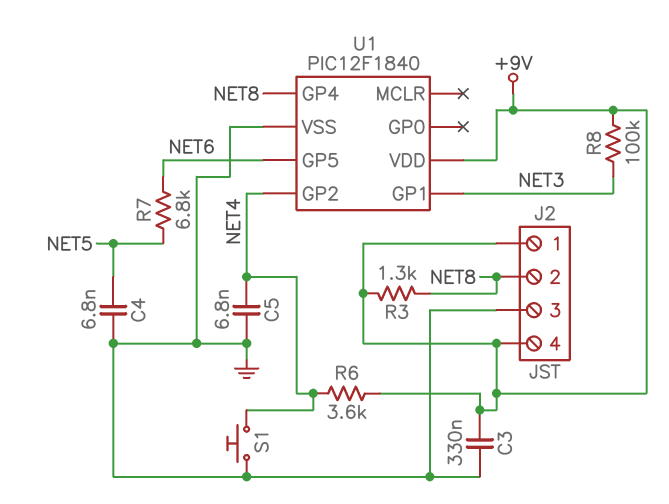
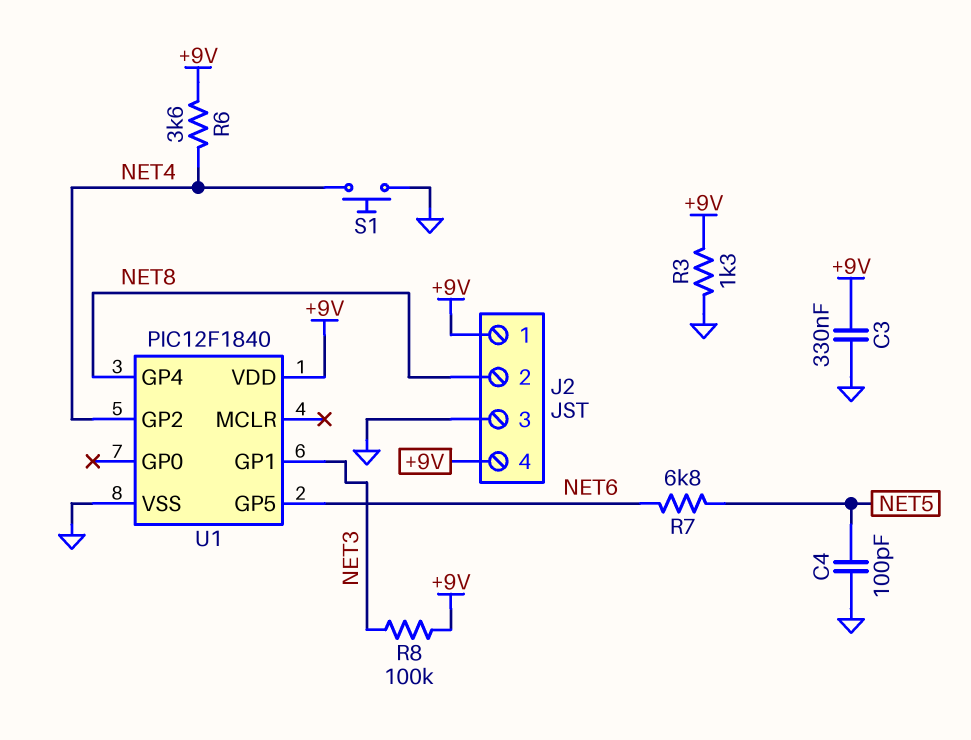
C4: 6.8nF (GND, NET5) -> 100pF (GND, NET5)
C5: 6.8nF (GND, NET4) -> none
R3: 1.3k (+9V, NET8) -> 1.3k (+9V, GND)

